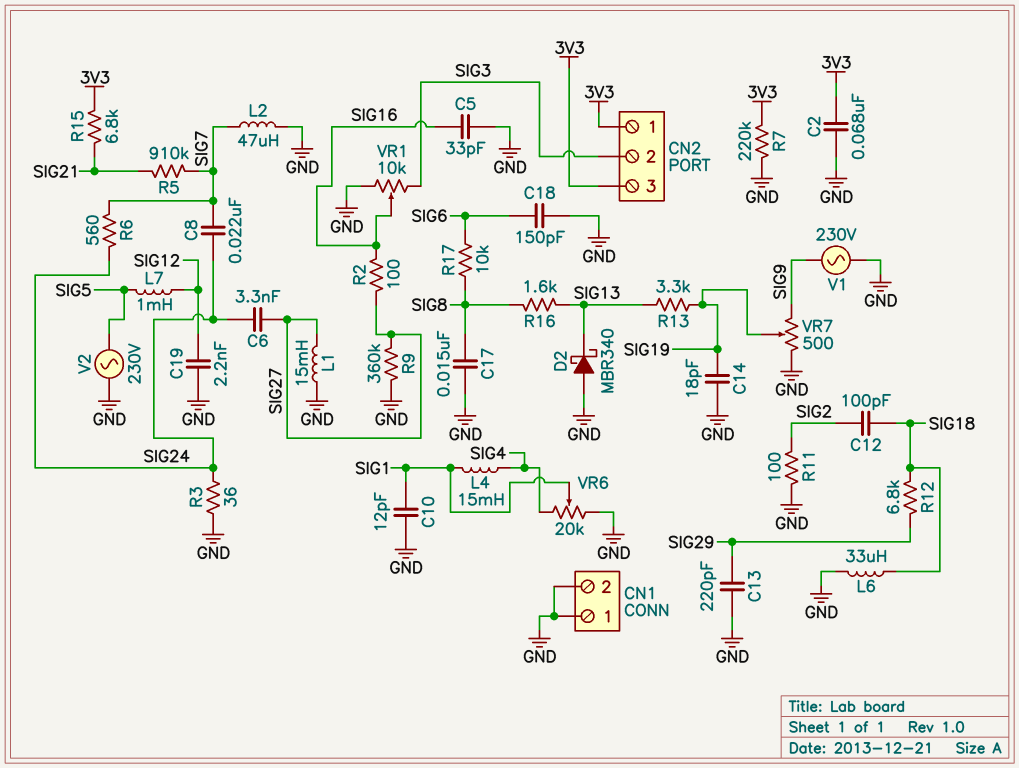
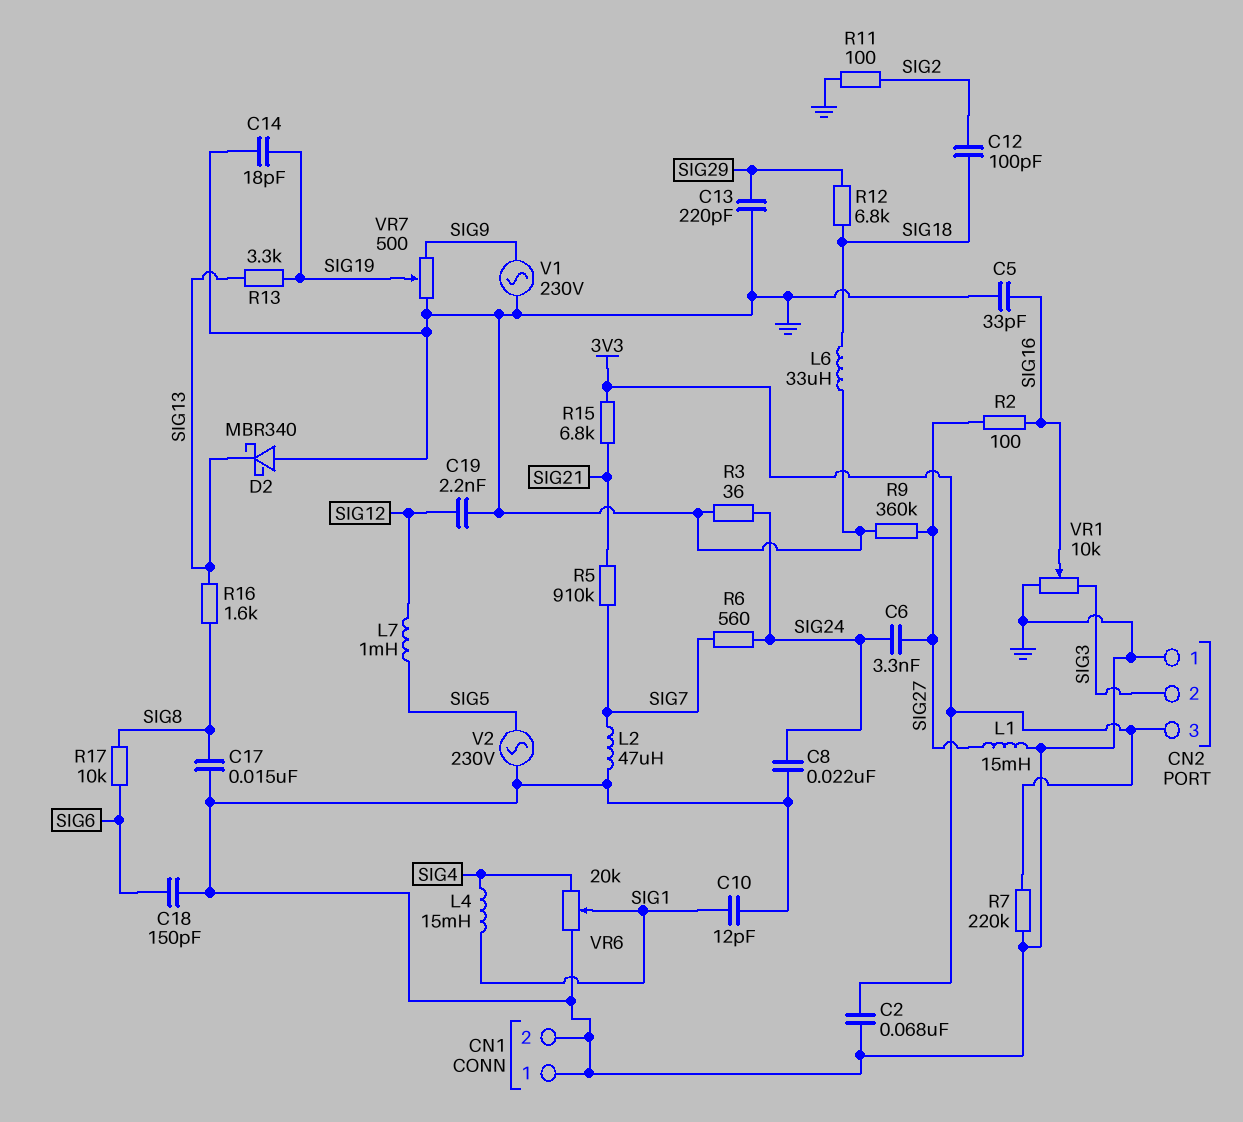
C8: 22nF (SIG7, SIG24) -> 22nF (GND, SIG24)
CN2 pin 1: 3V3 -> GND

